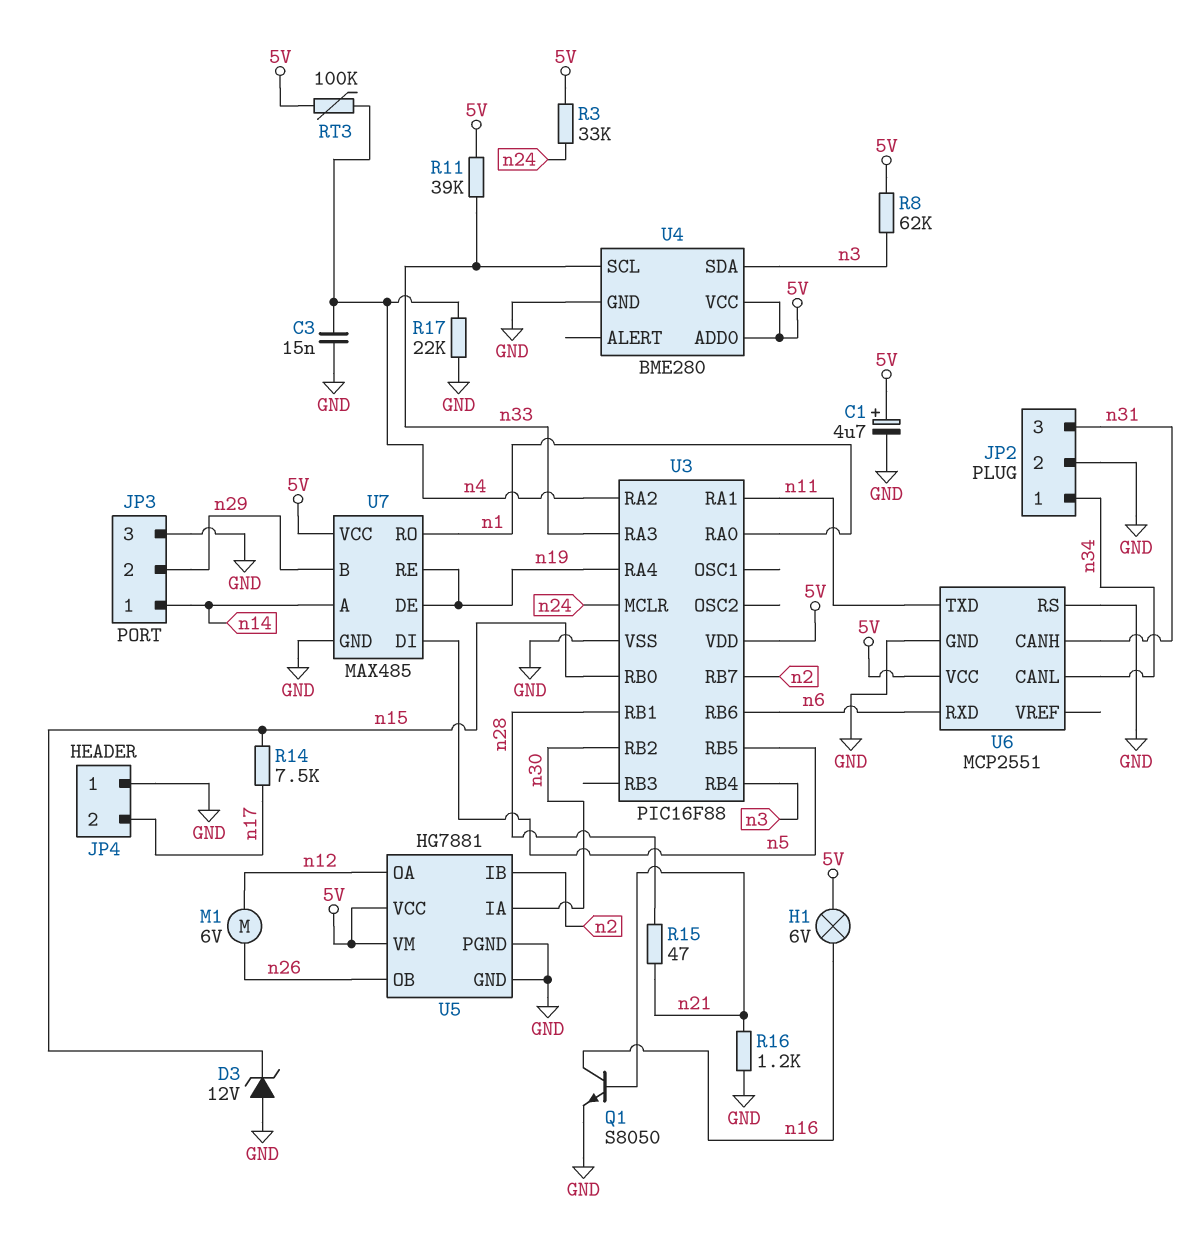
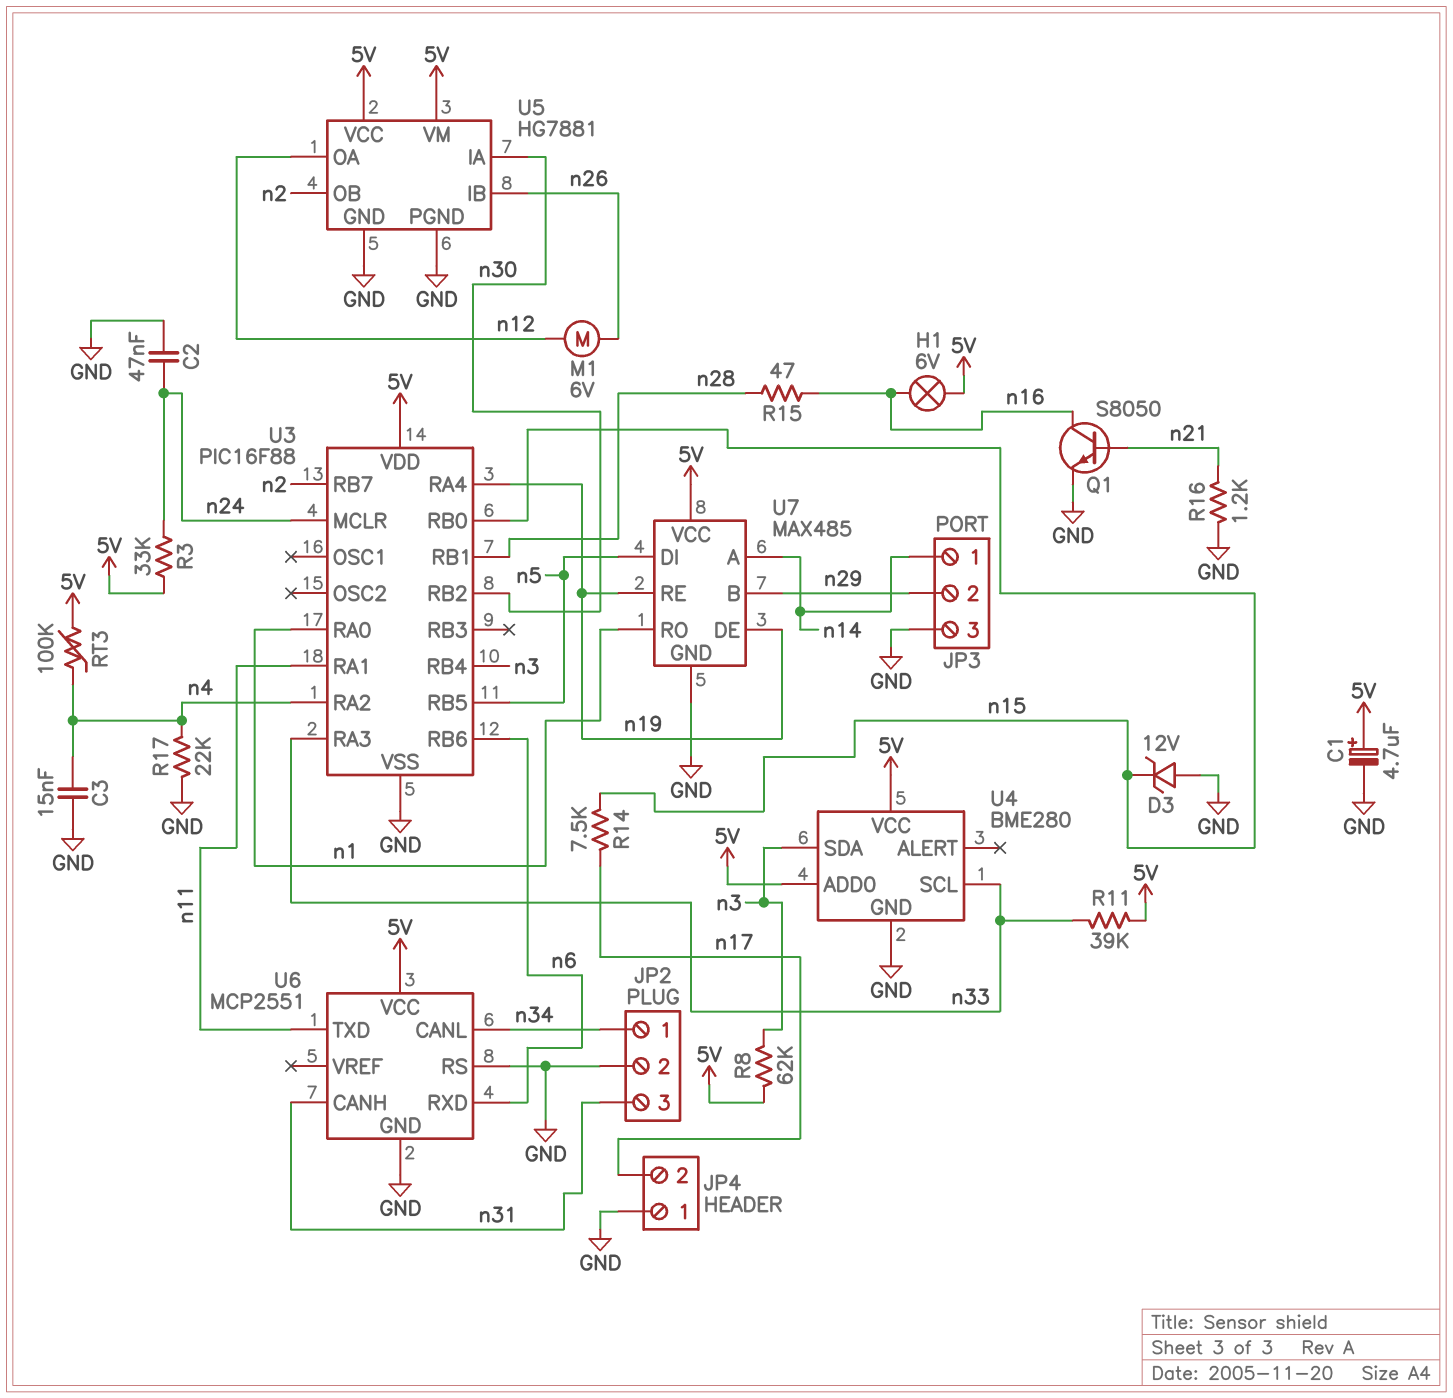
C2: none -> 47nF (GND, n24)
R15: 47 (n21, n28) -> 47 (n16, n28)
U5 pin IB: n2 -> n26
U5 pin OB: n26 -> n2

